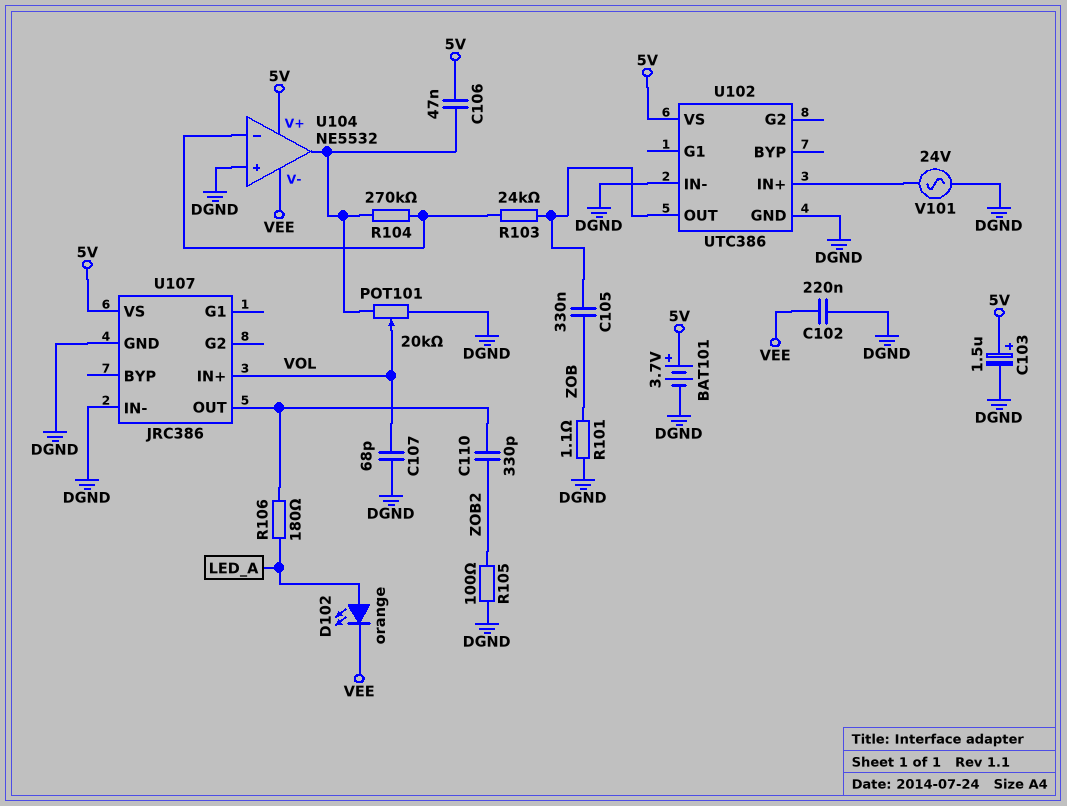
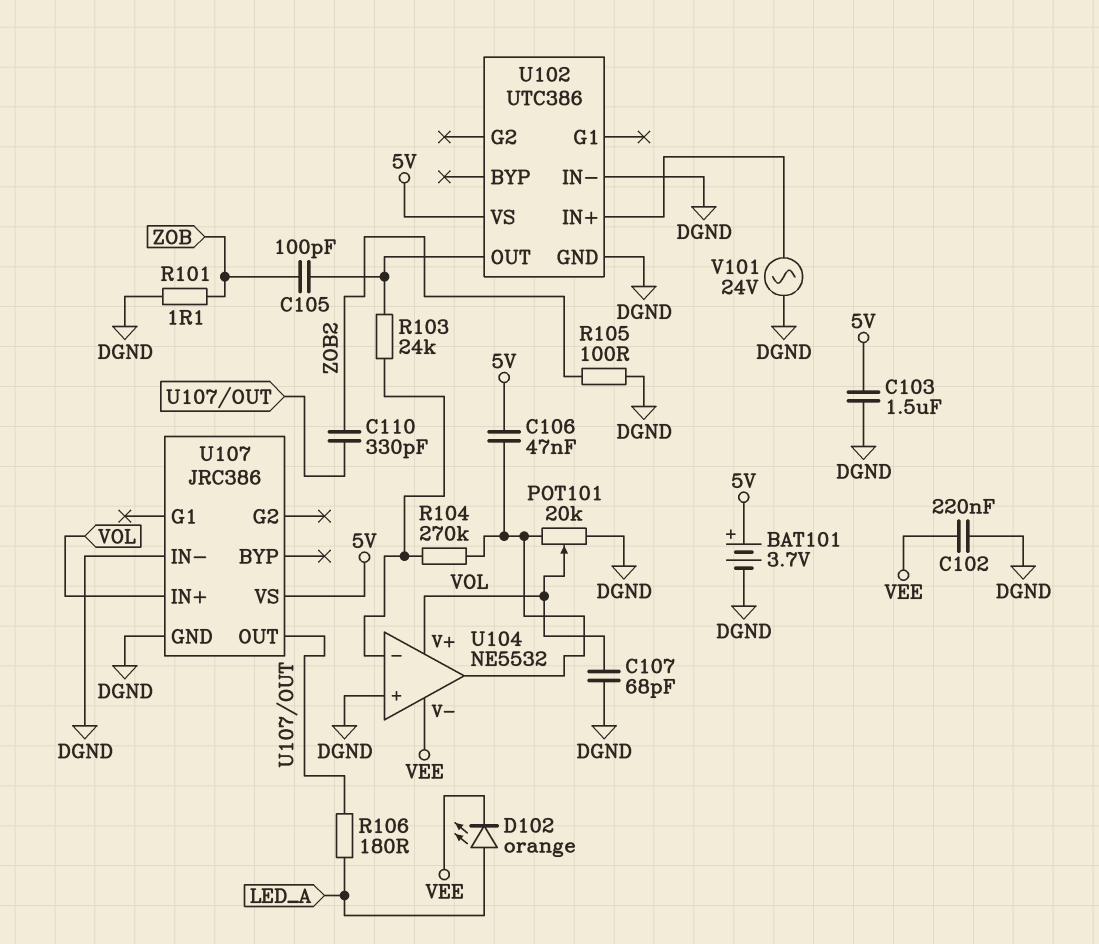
C103: 1.5uF (plus 5V, minus DGND) -> 1.5uF (5V, DGND)
C105: 330nF (U102/OUT, ZOB) -> 100pF (U102/OUT, ZOB)
U104 pin V+: 5V -> VOL

